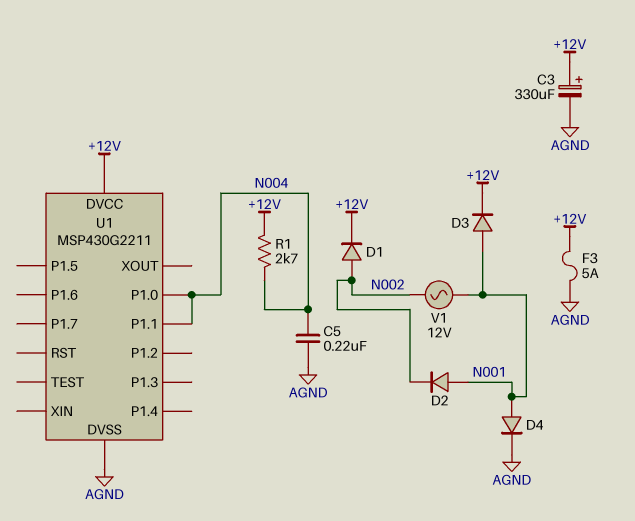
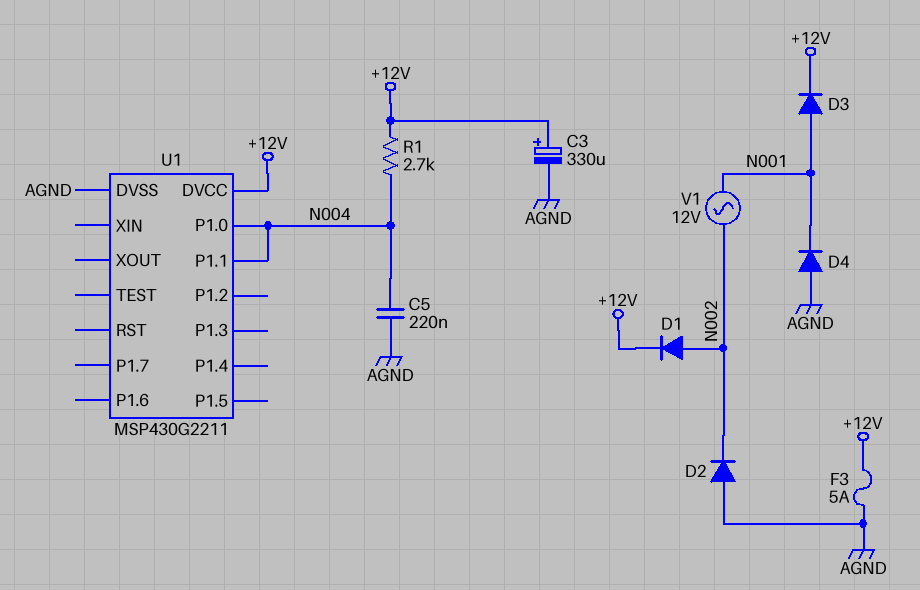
D2: diode (A N001, K N002) -> diode (A AGND, K N002)
D4: diode (A N001, K AGND) -> diode (A AGND, K N001)

